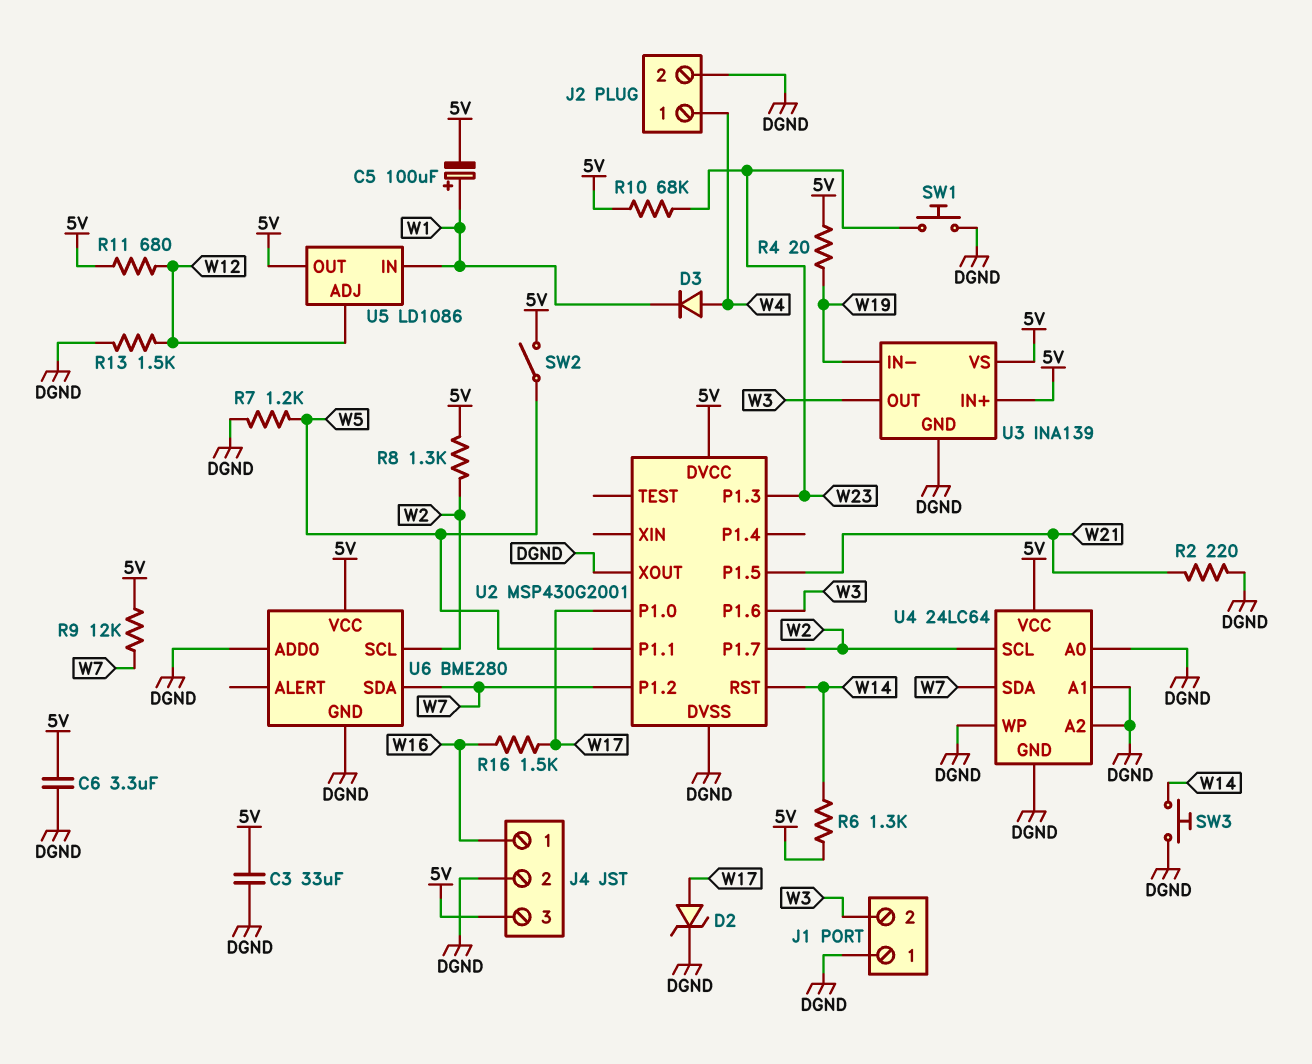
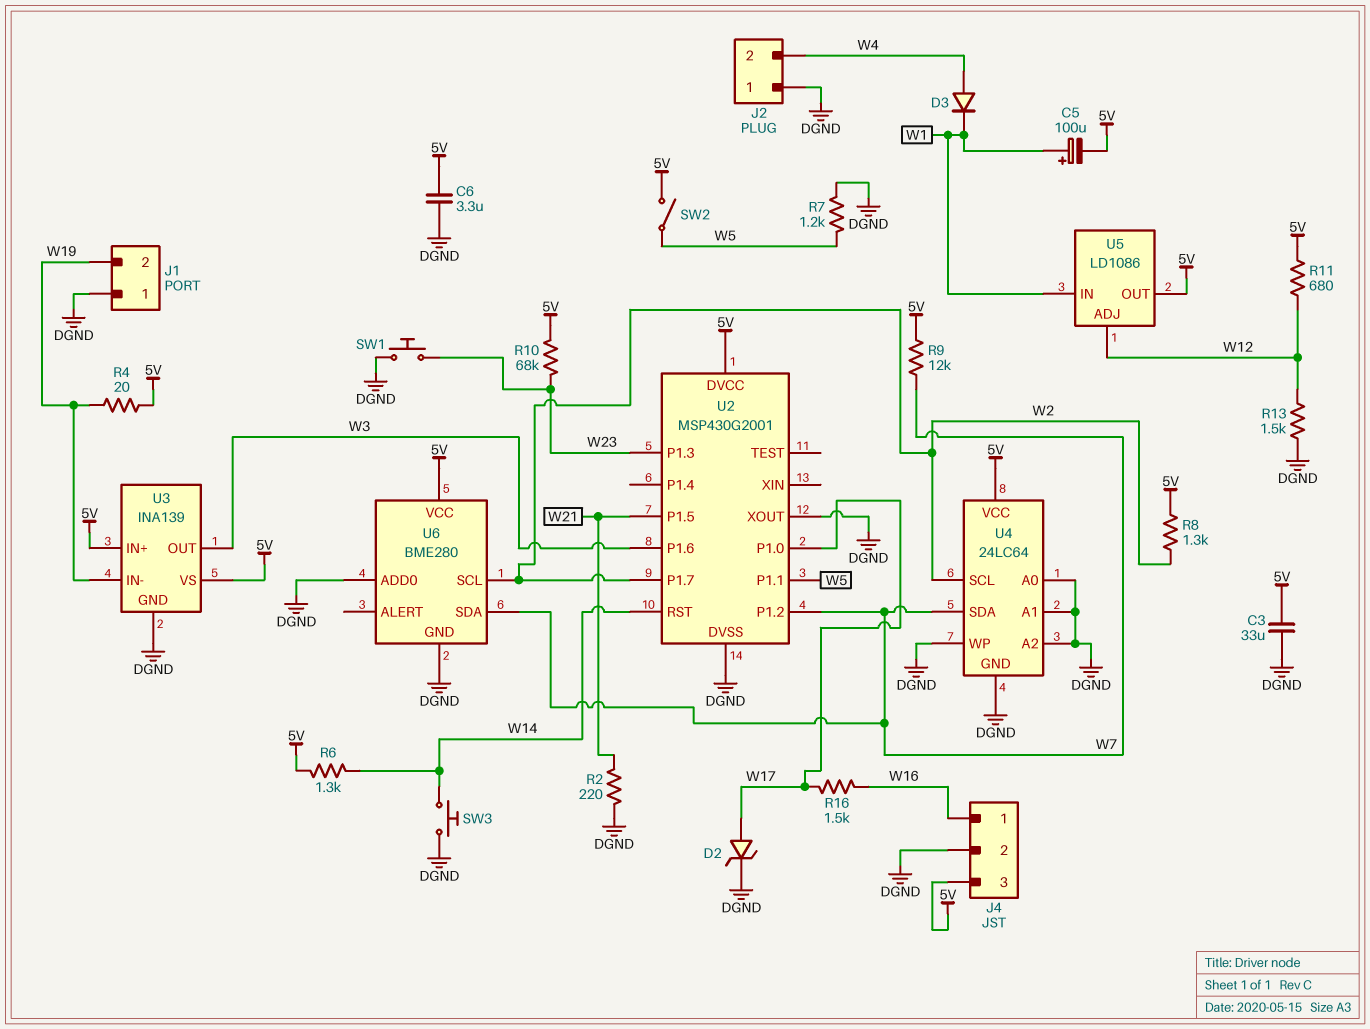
J1 pin 2: W3 -> W19
J2 pin 1: W4 -> DGND
J2 pin 2: DGND -> W4

